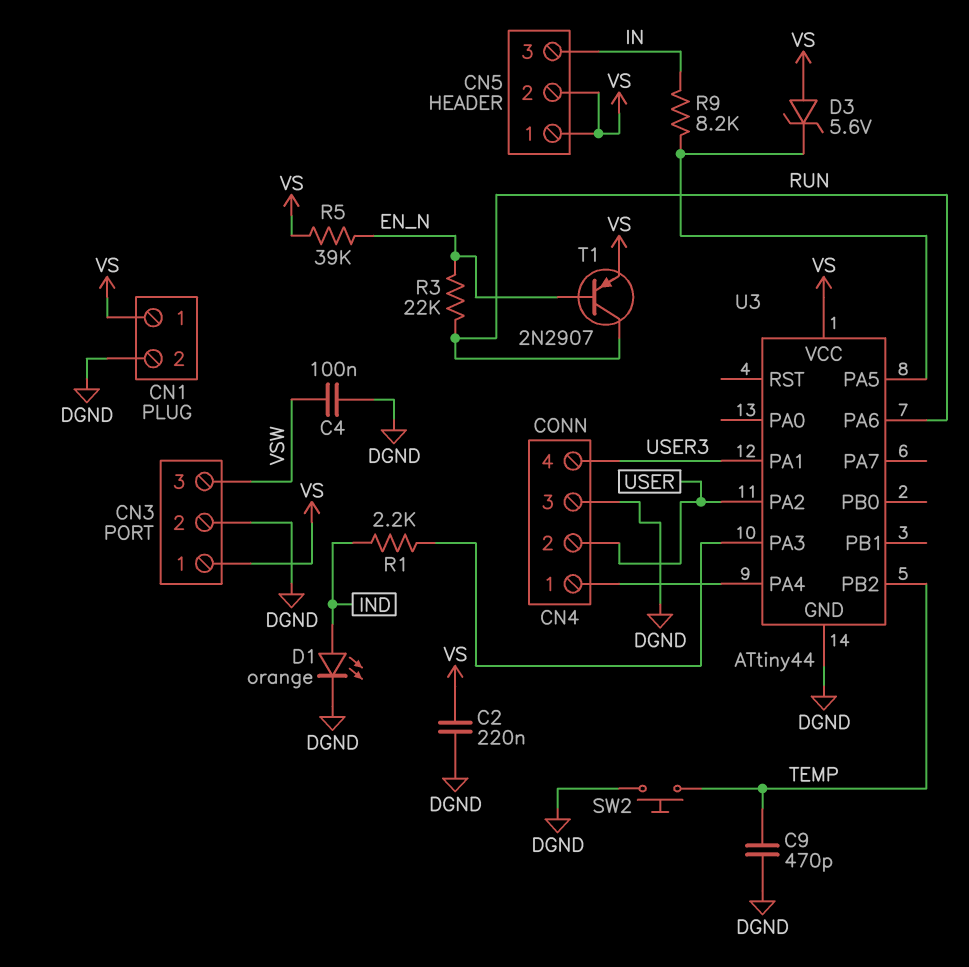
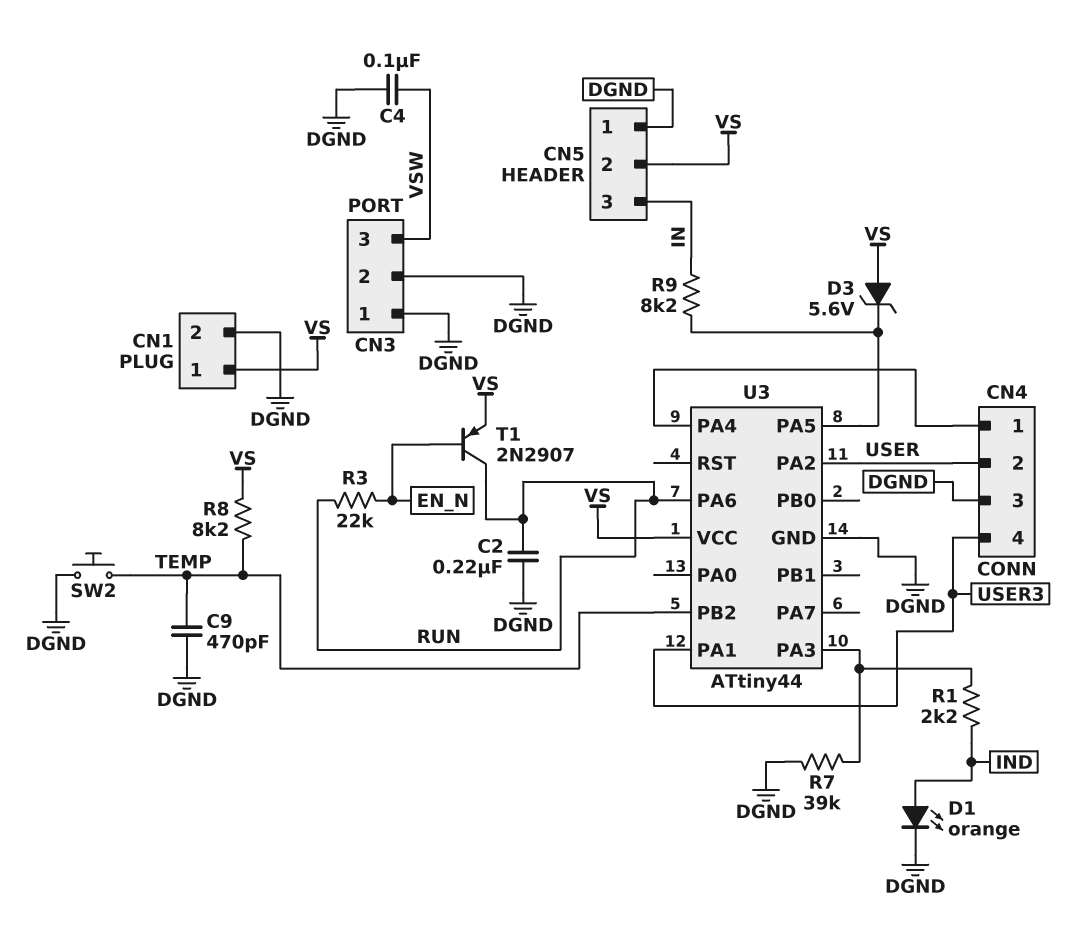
C2: 220nF (DGND, VS) -> 220nF (DGND, RUN)
CN3 pin 1: VS -> DGND
CN5 pin 1: VS -> DGND
R5: 39k (EN_N, VS) -> none
R7: none -> 39k (DGND, U3/PA3)
R8: none -> 8.2k (TEMP, VS)

